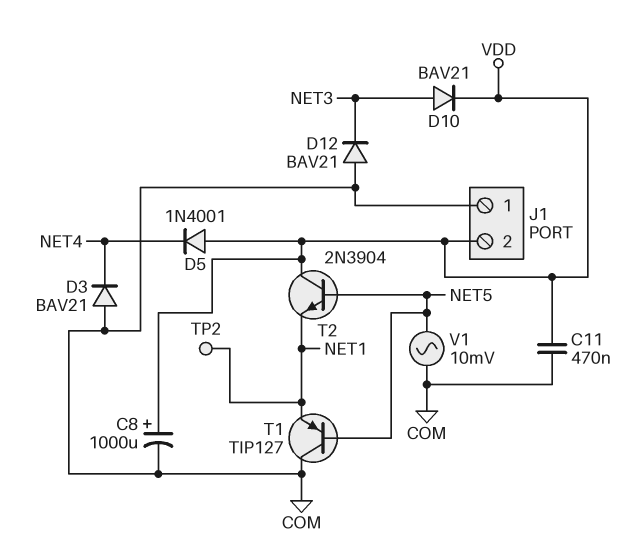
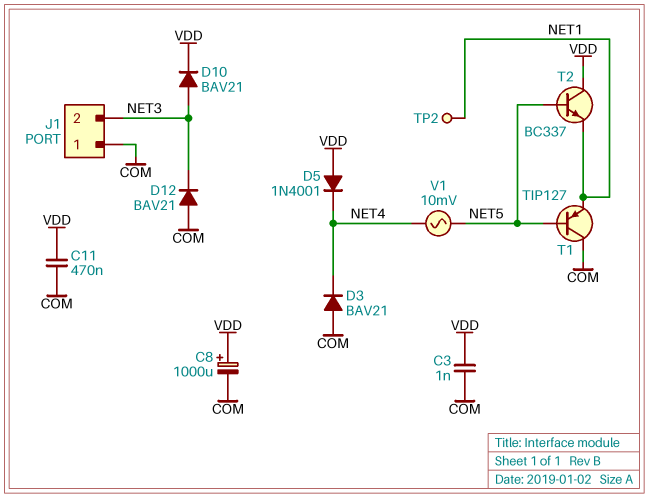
C3: none -> 1nF (COM, VDD)
J1 pin 2: VDD -> NET3
T2: NPN 2N3904 (B NET5, C VDD, E NET1) -> NPN BC337 (B NET5, C VDD, E NET1)
V1: AC 10mV (COM, NET5) -> AC 10mV (NET4, NET5)

